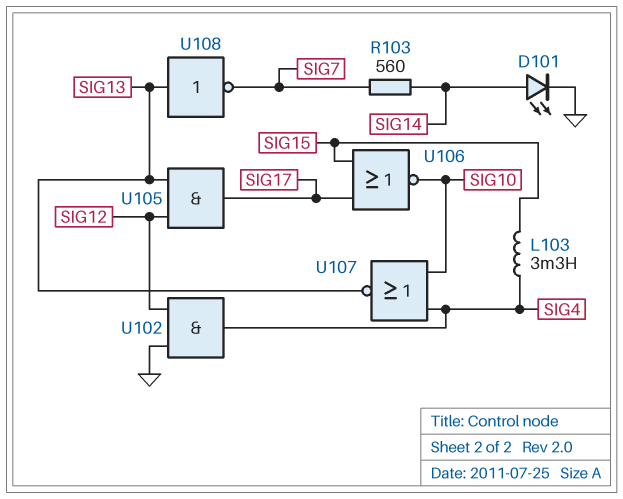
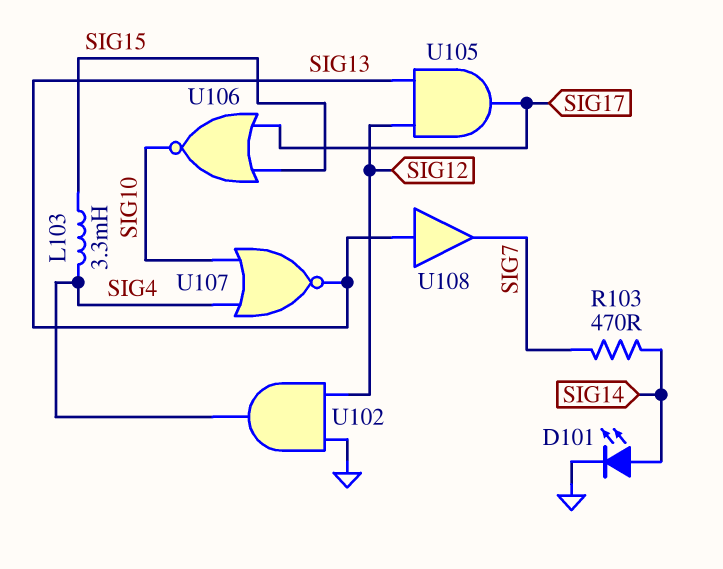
R103: 560 (SIG7, SIG14) -> 470 (SIG7, SIG14)
U108: NOT (in SIG13, out SIG7) -> buffer (in SIG13, out SIG7)

